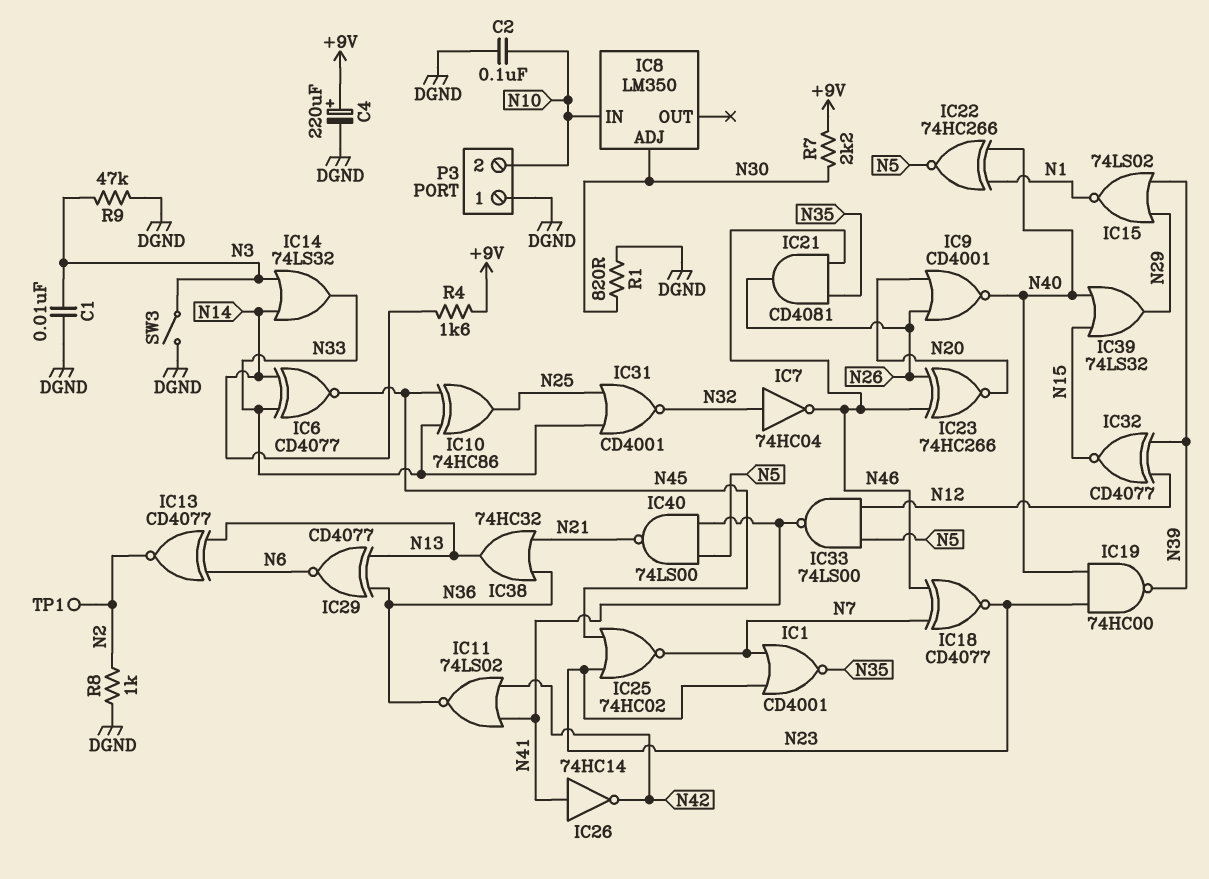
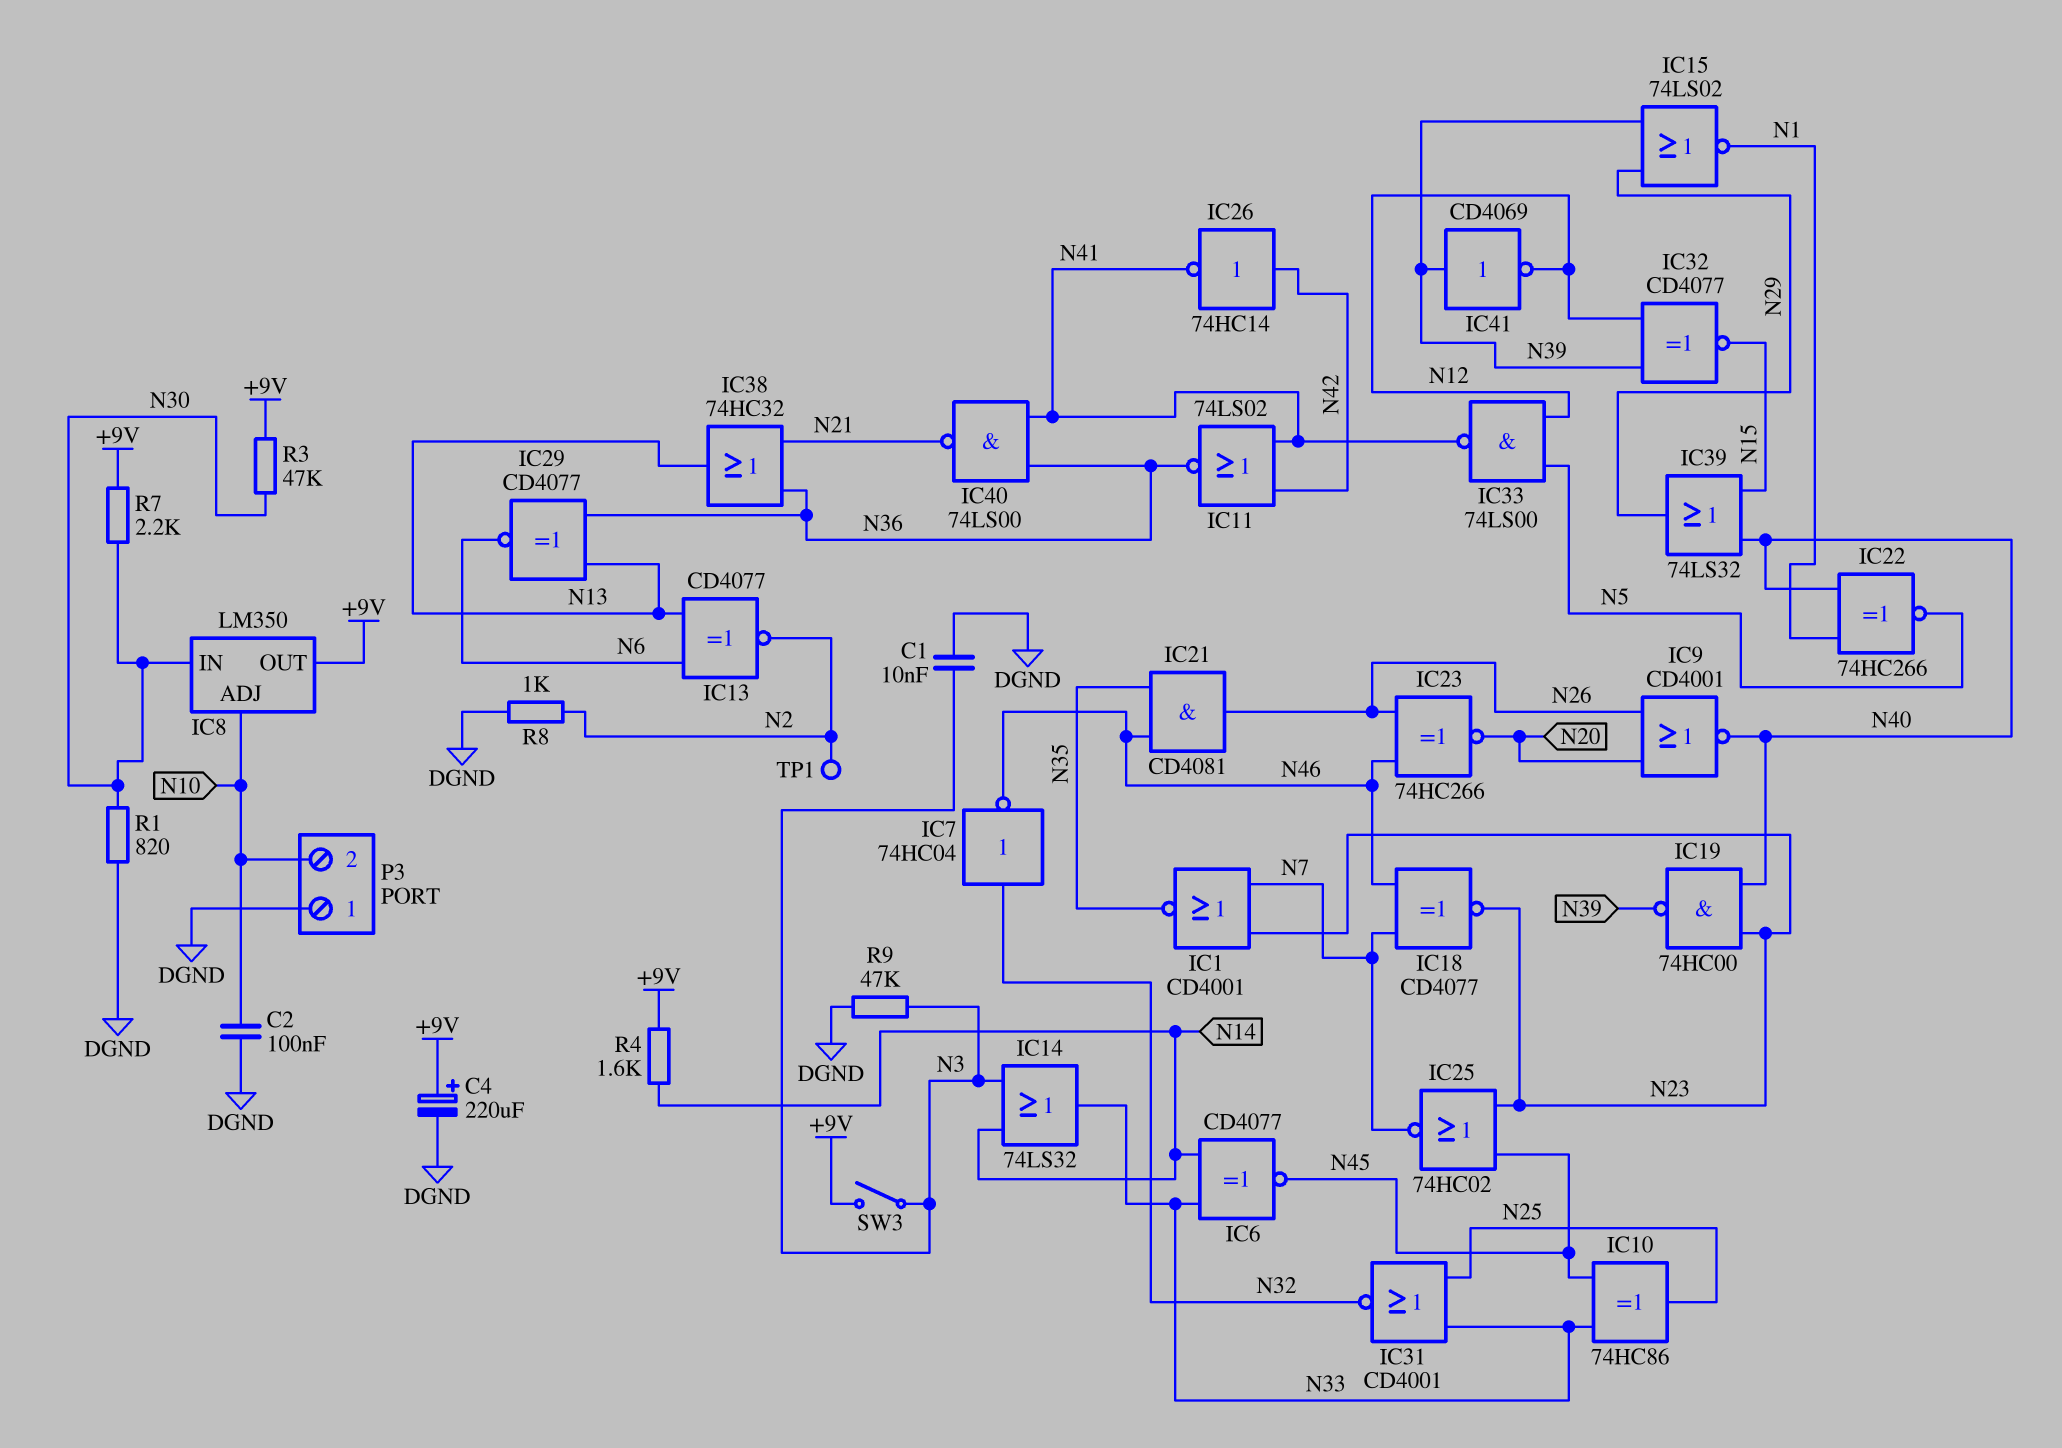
IC8 pin ADJ: N30 -> N10
IC8 pin IN: N10 -> N30
IC8 pin OUT: none -> +9V
IC26: NOT 74HC14 (in N41, out N42) -> NOT 74HC14 (in N42, out N41)
IC40: NAND 74LS00 (in N5, in N41, out N21) -> NAND 74LS00 (in N36, in N41, out N21)
IC41: none -> NOT CD4069 (in N39, out N12)
R3: none -> 47k (+9V, N30)
SW3: switch (DGND, N3) -> switch (+9V, N3)

